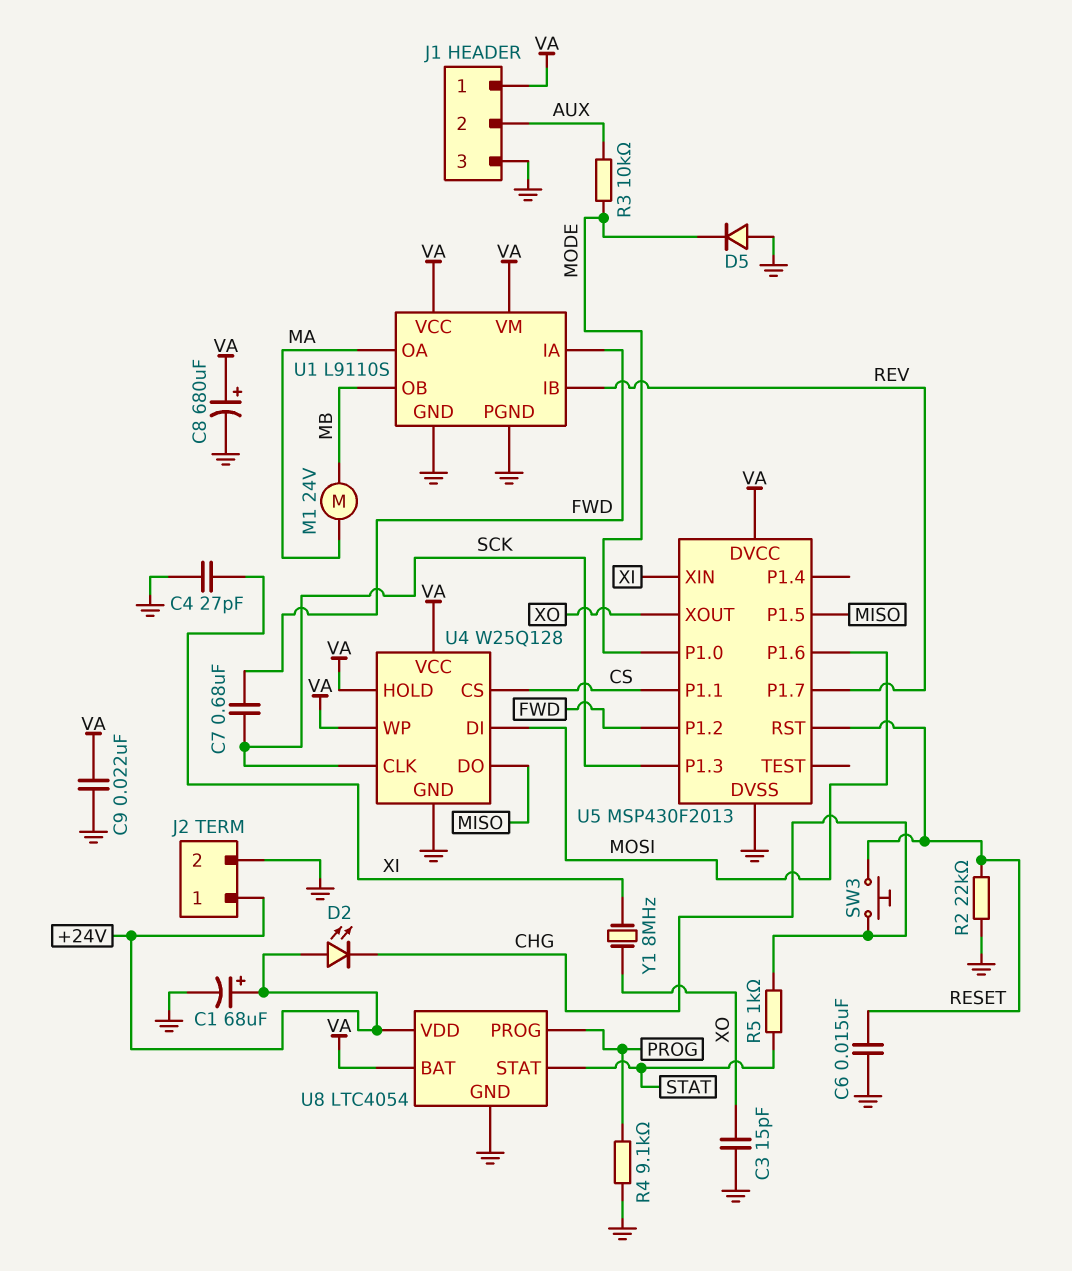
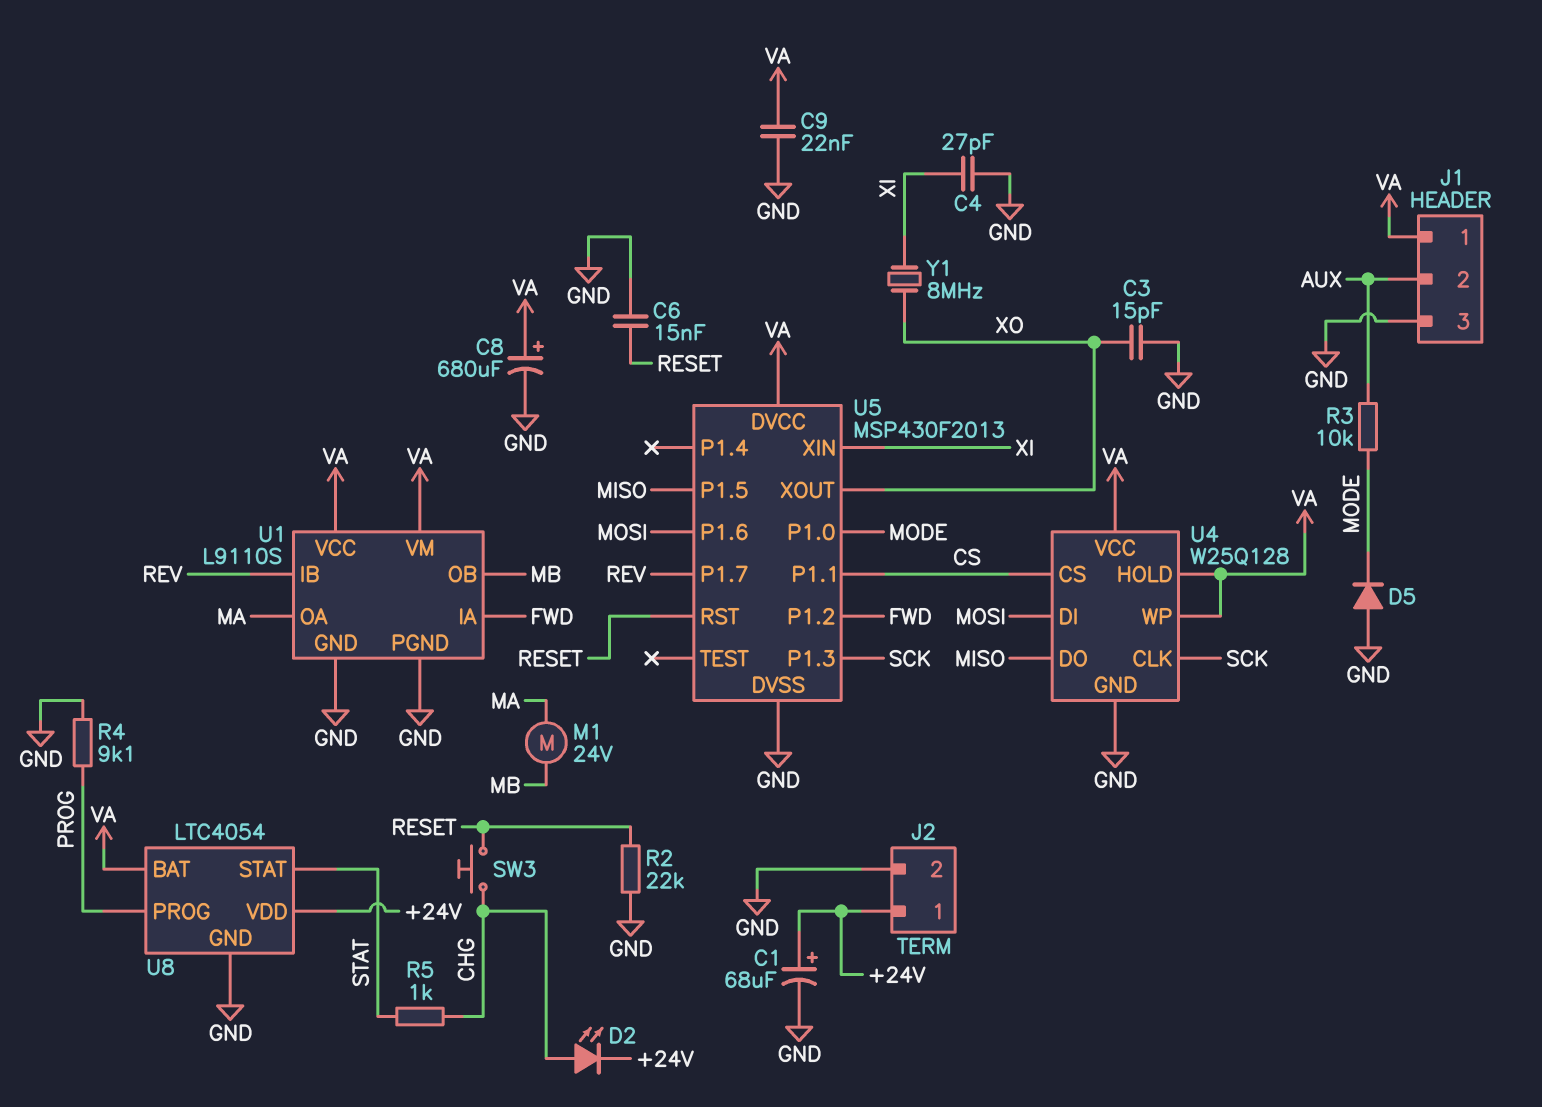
C7: 680nF (FWD, SCK) -> none
D2: LED (A +24V, K CHG) -> LED (A CHG, K +24V)

